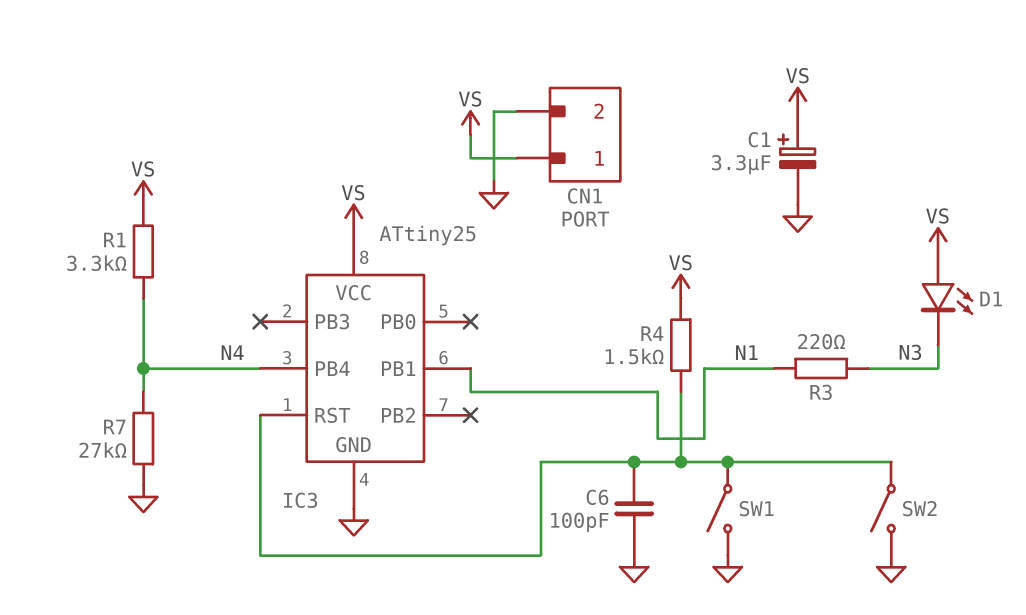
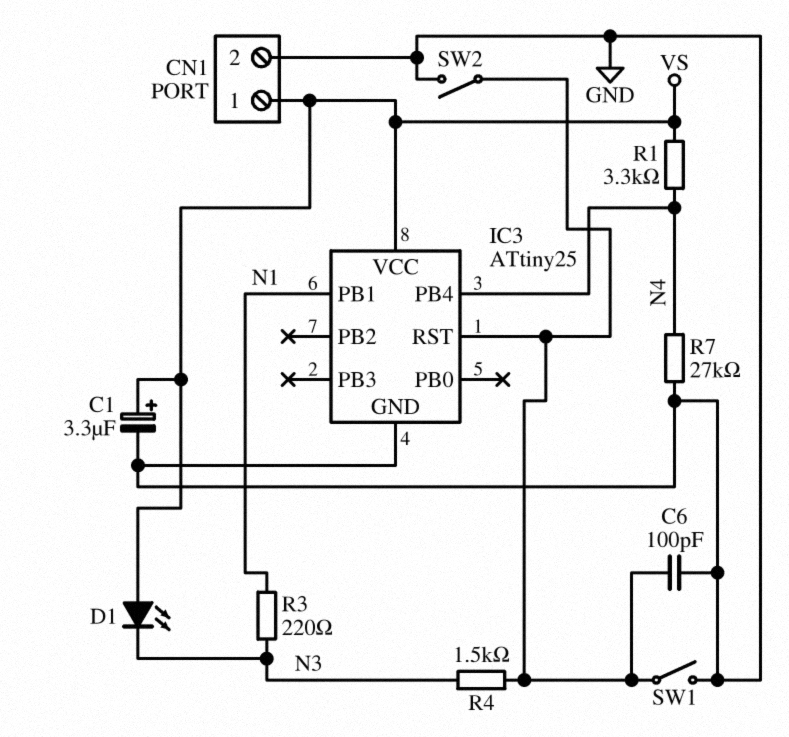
R4: 1.5k (IC3/RST, VS) -> 1.5k (IC3/RST, N3)

